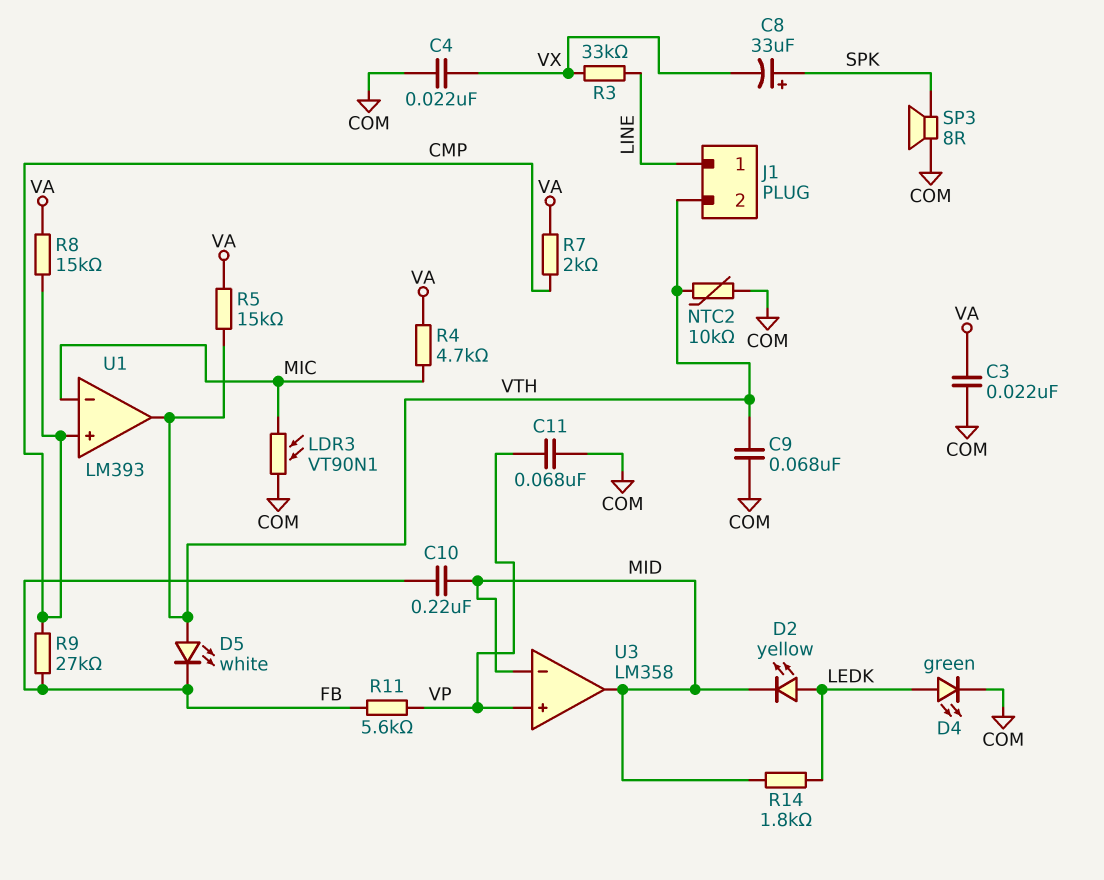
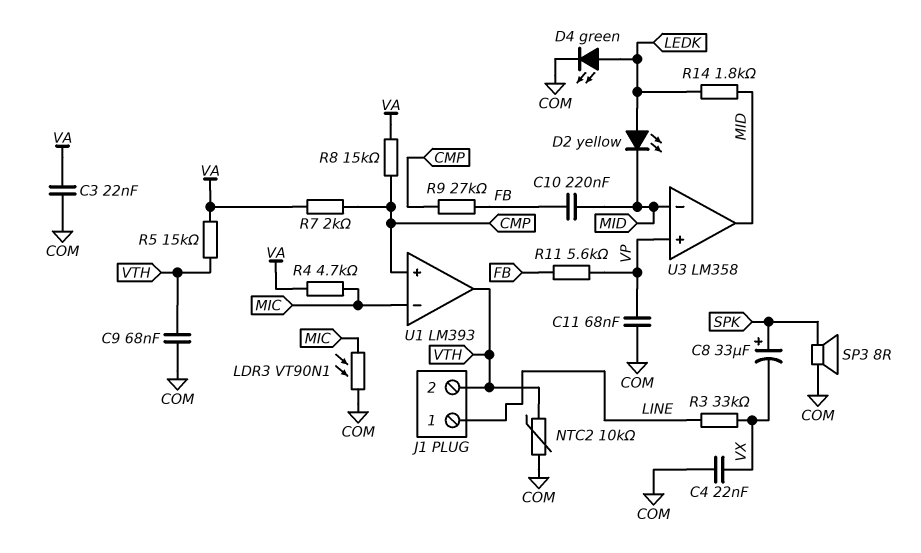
D5: LED white (A VTH, K FB) -> none

